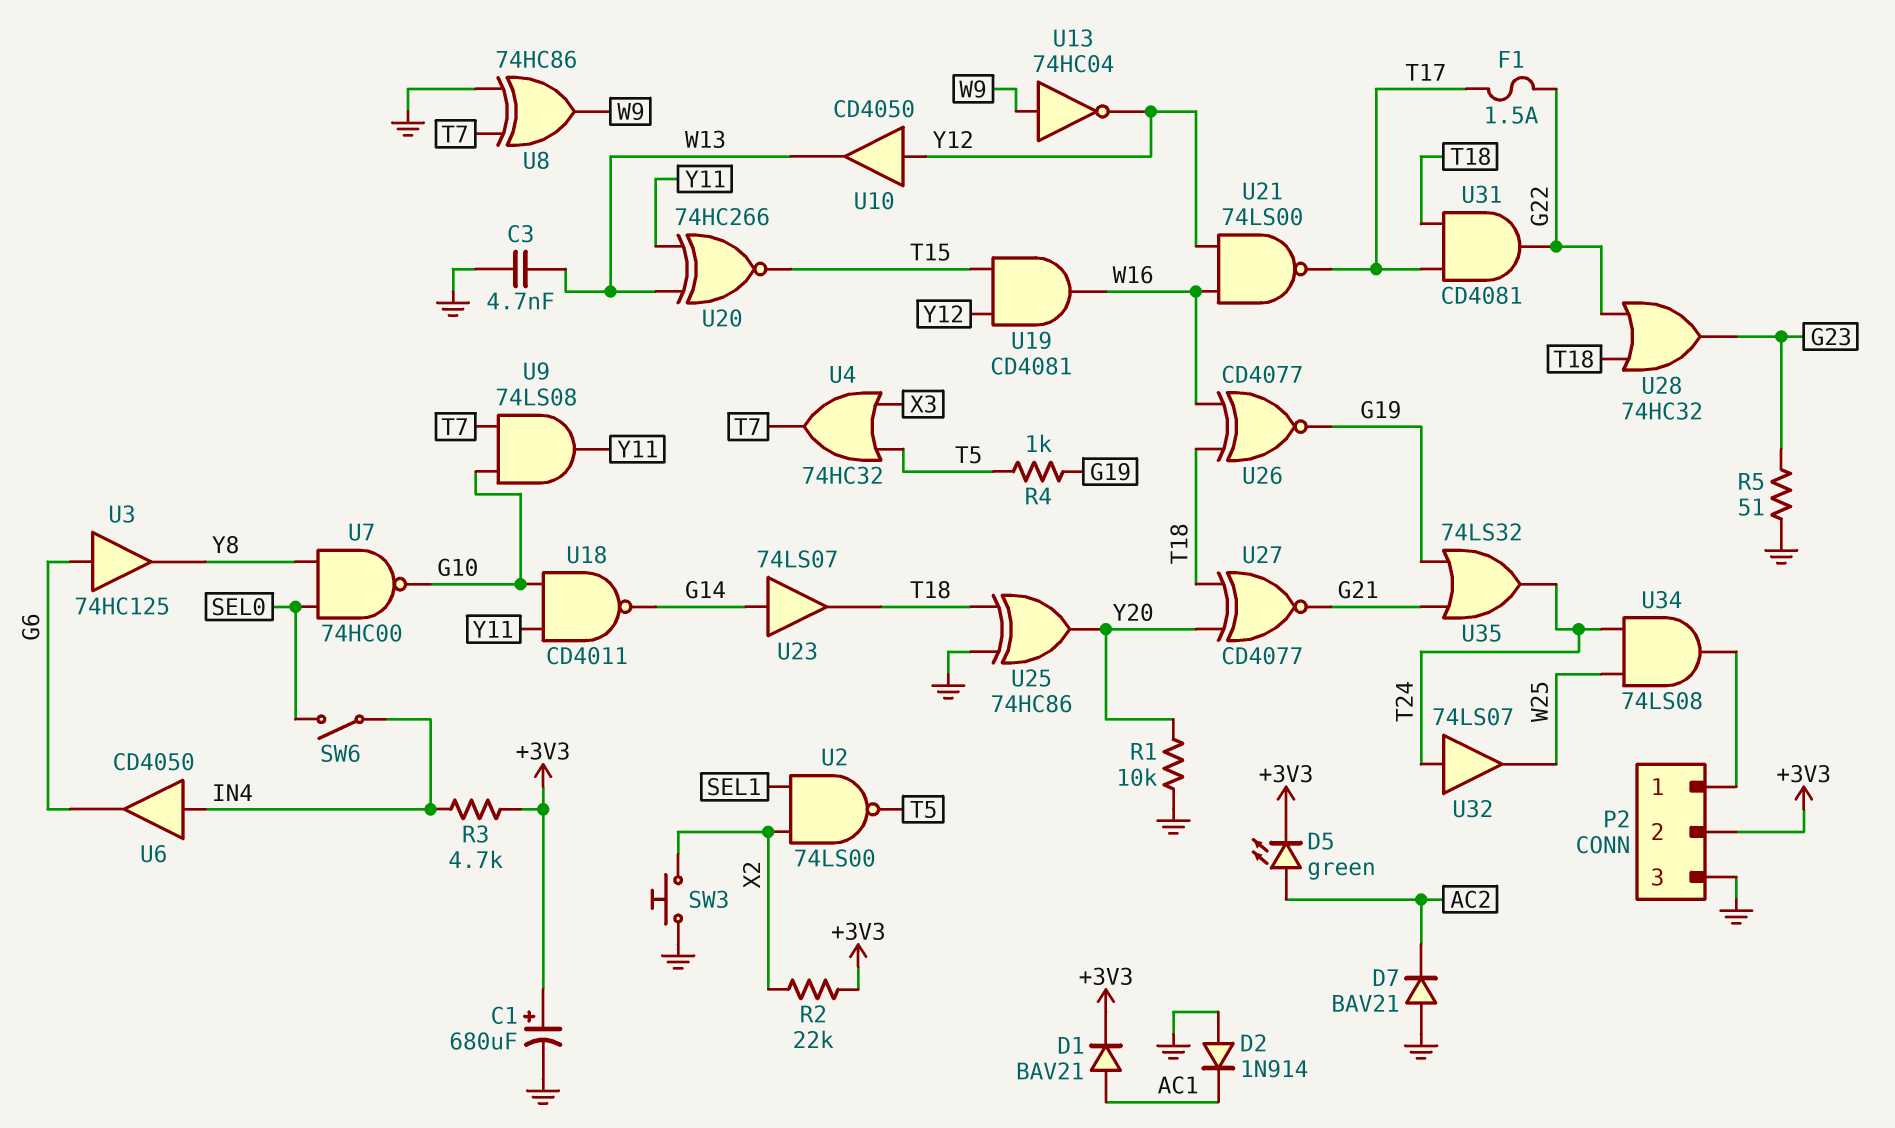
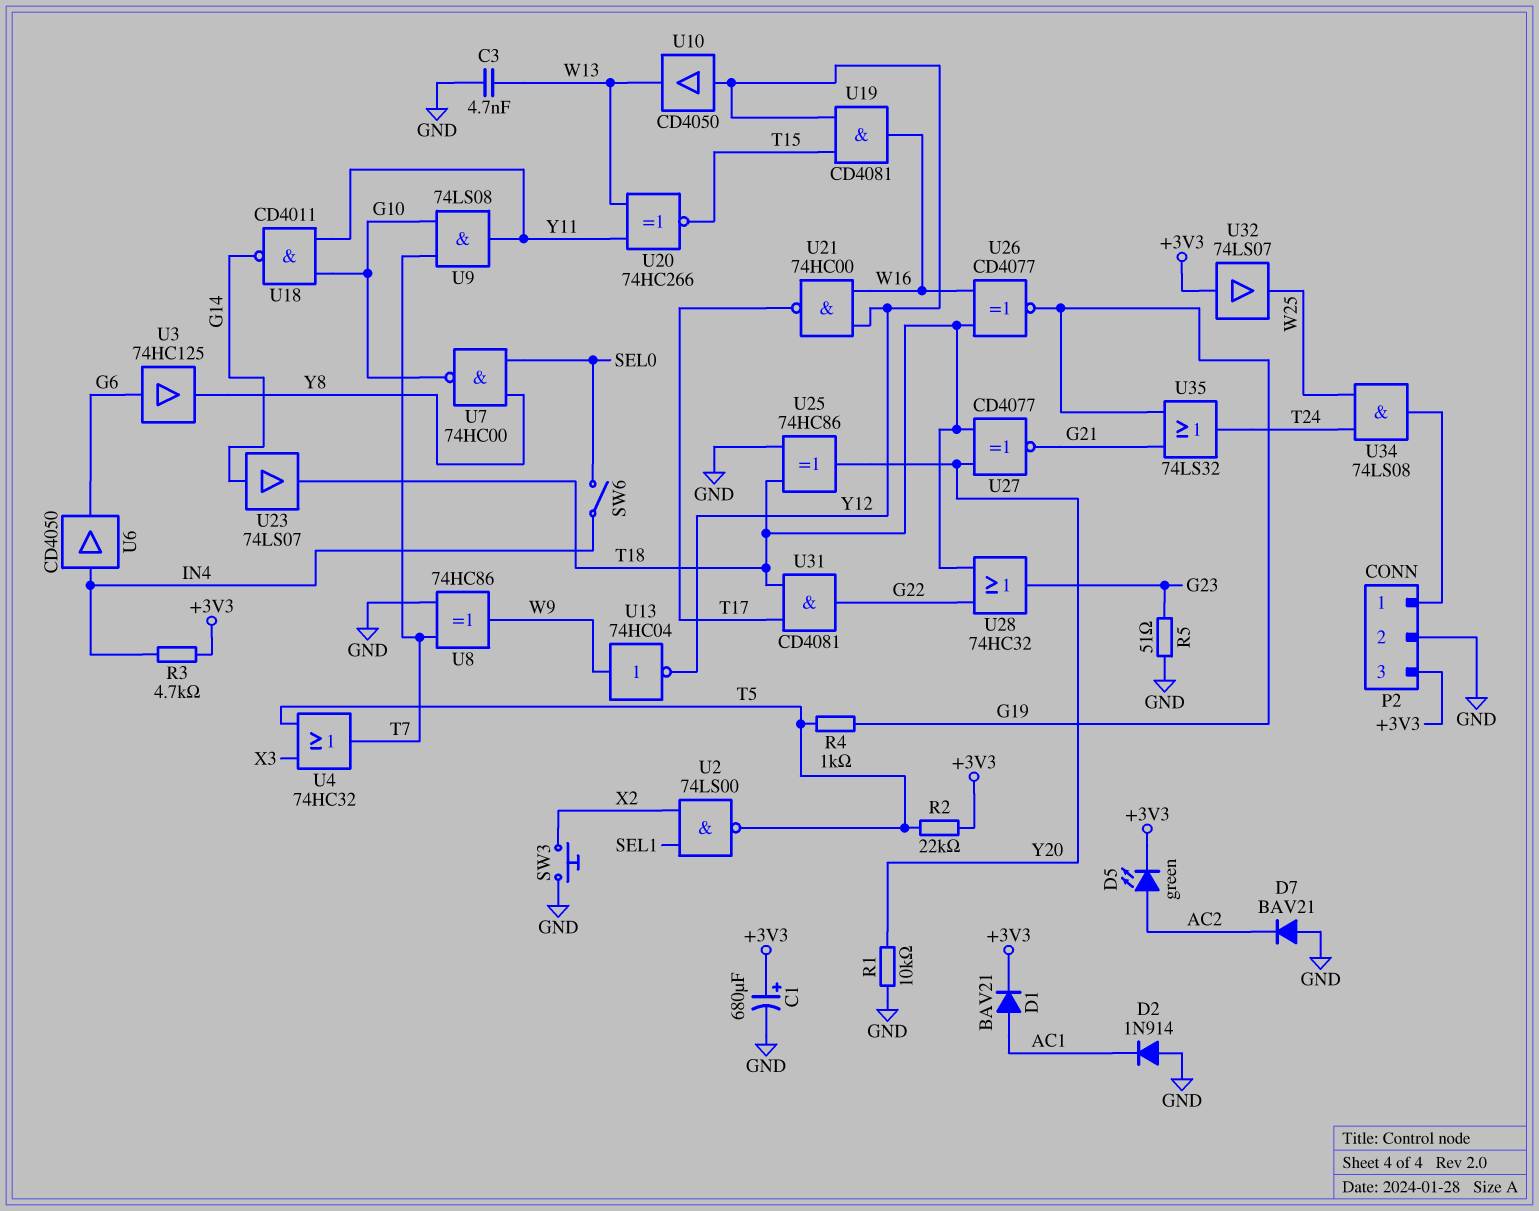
F1: 1.5A (G22, T17) -> none
P2 pin 2: +3V3 -> GND
P2 pin 3: GND -> +3V3
R2: 22k (+3V3, X2) -> 22k (+3V3, T5)
U21: NAND 74LS00 (in W16, in Y12, out T17) -> NAND 74HC00 (in W16, in Y12, out T17)
U32: buffer 74LS07 (in T24, out W25) -> buffer 74LS07 (in +3V3, out W25)

